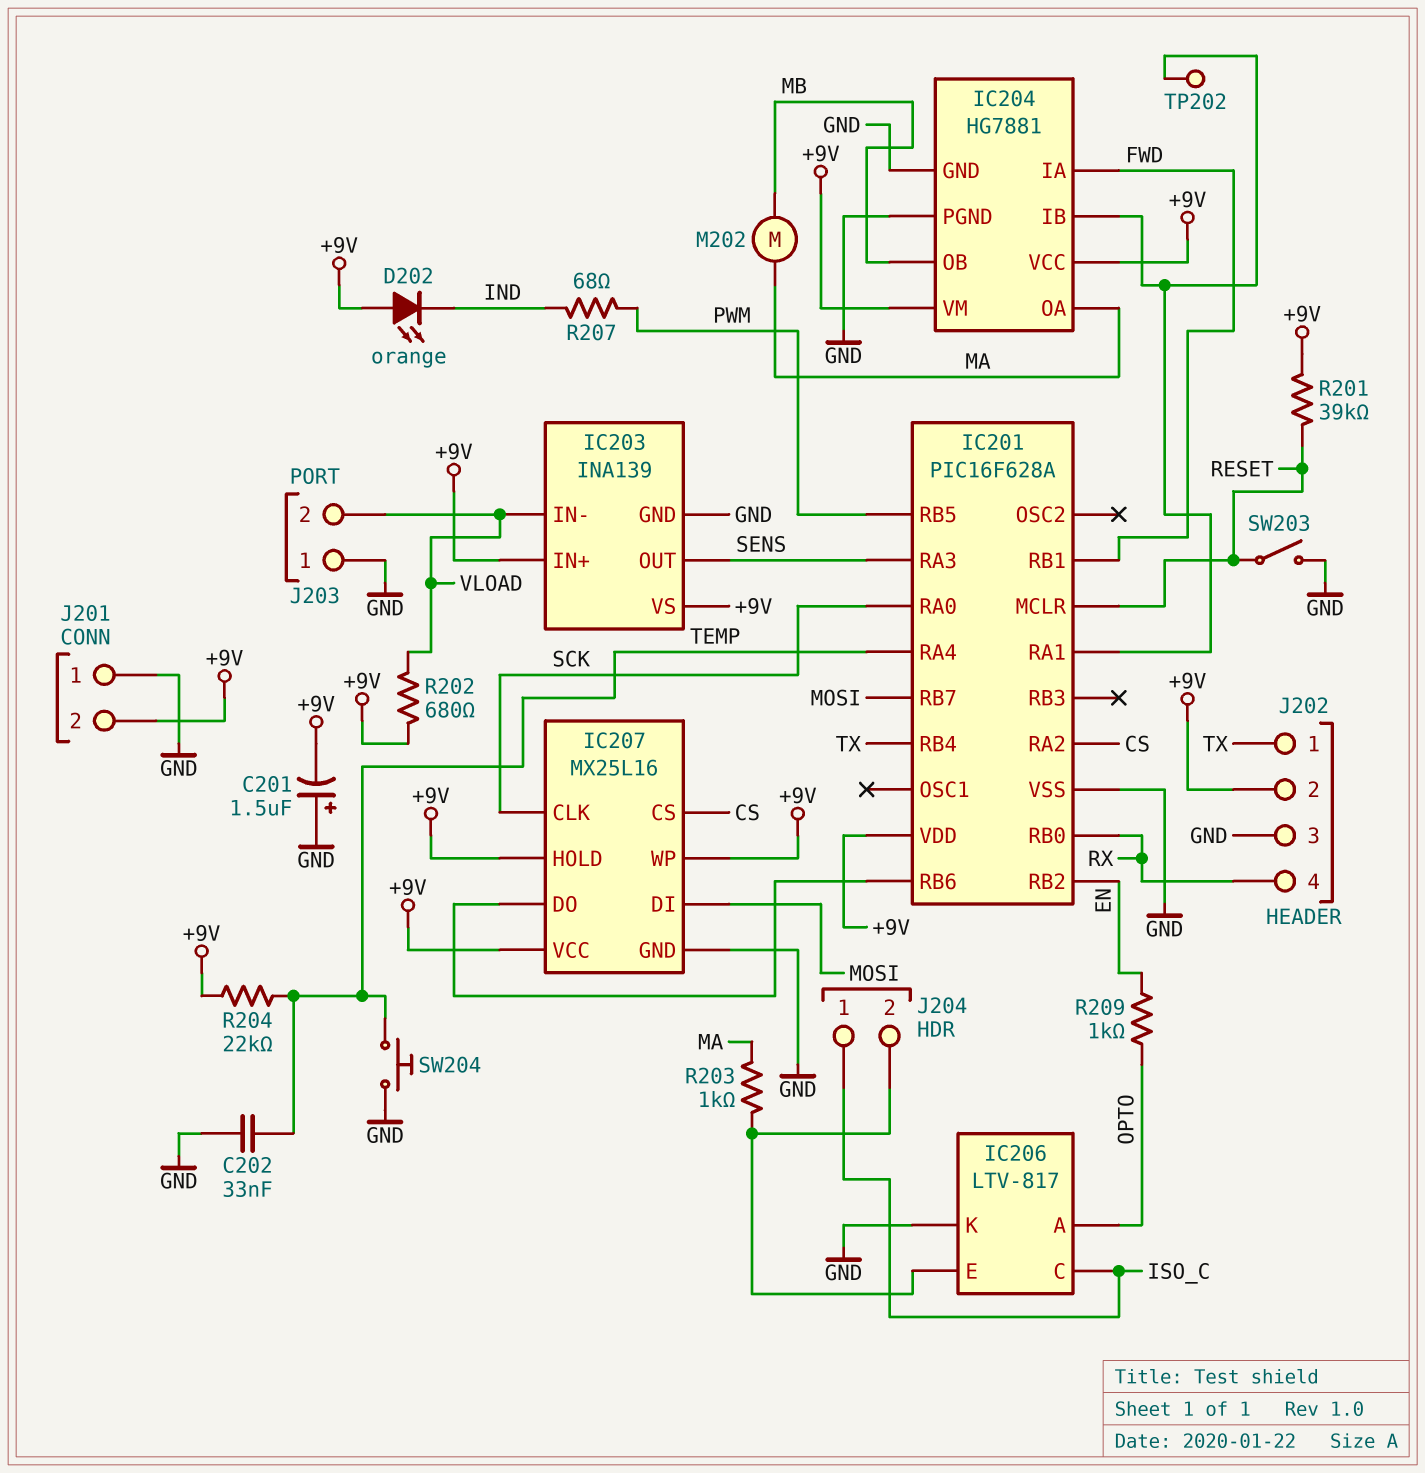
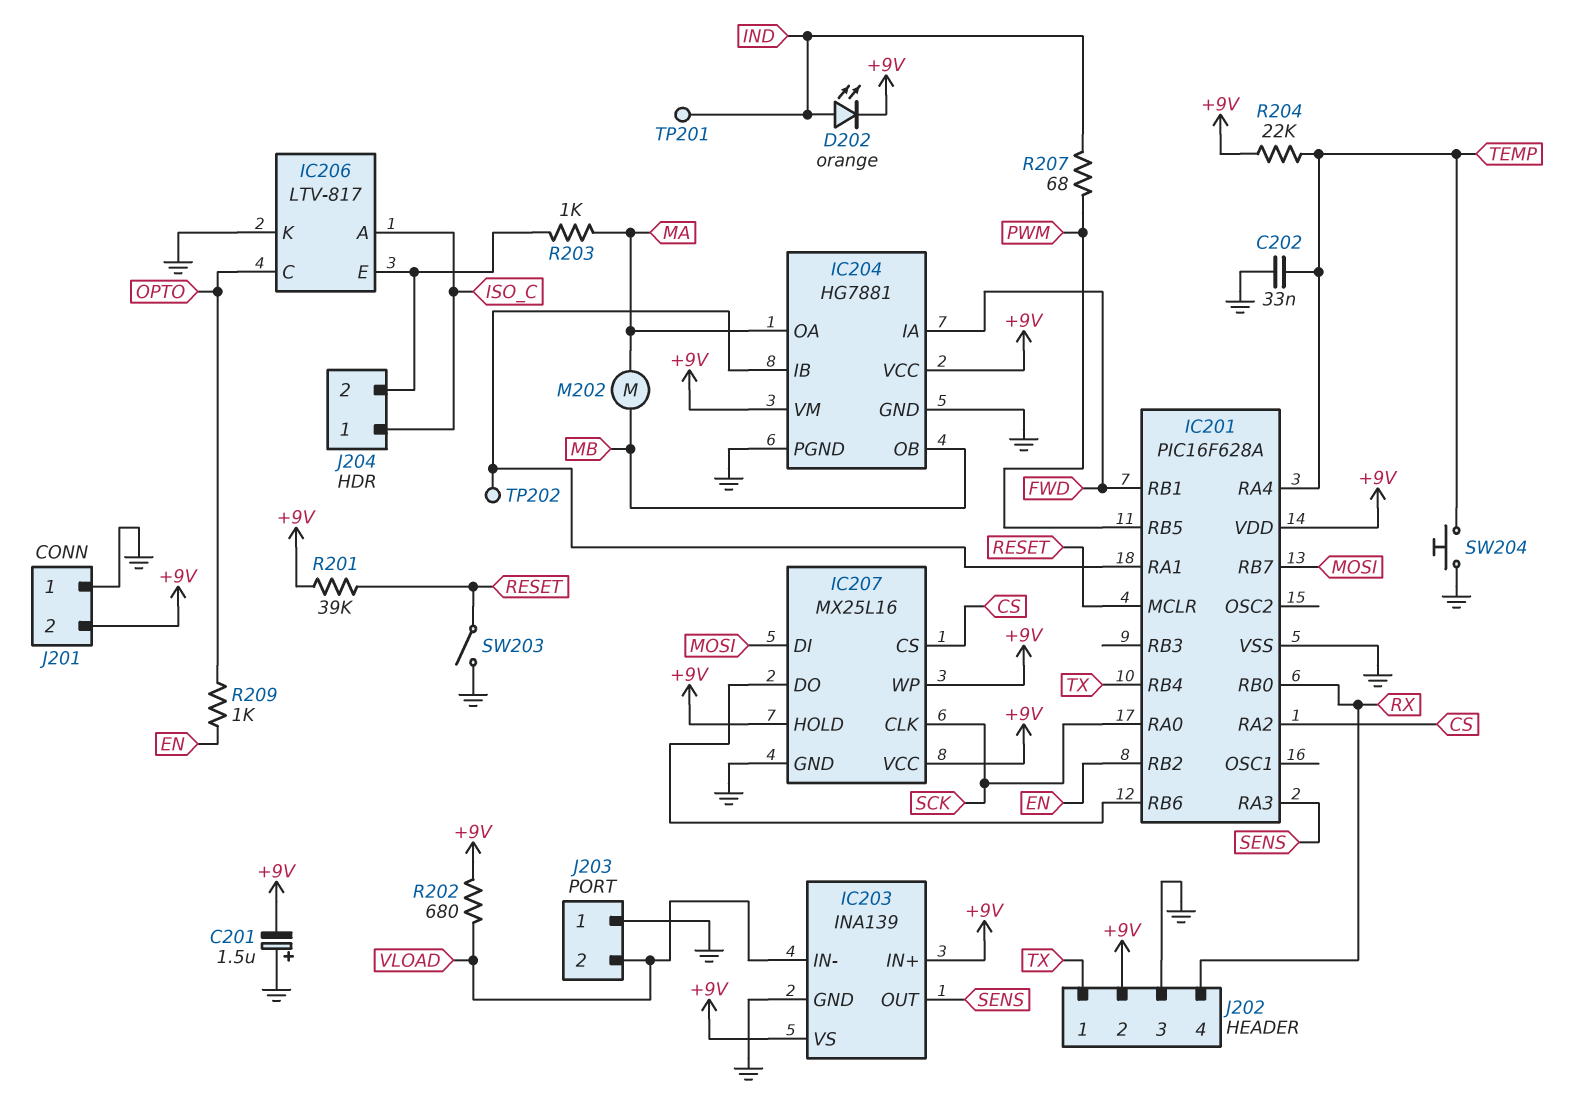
D202: LED orange (A +9V, K IND) -> LED orange (A IND, K +9V)
IC206 pin A: OPTO -> ISO_C
IC206 pin C: ISO_C -> OPTO
TP201: none -> test point (IND)

